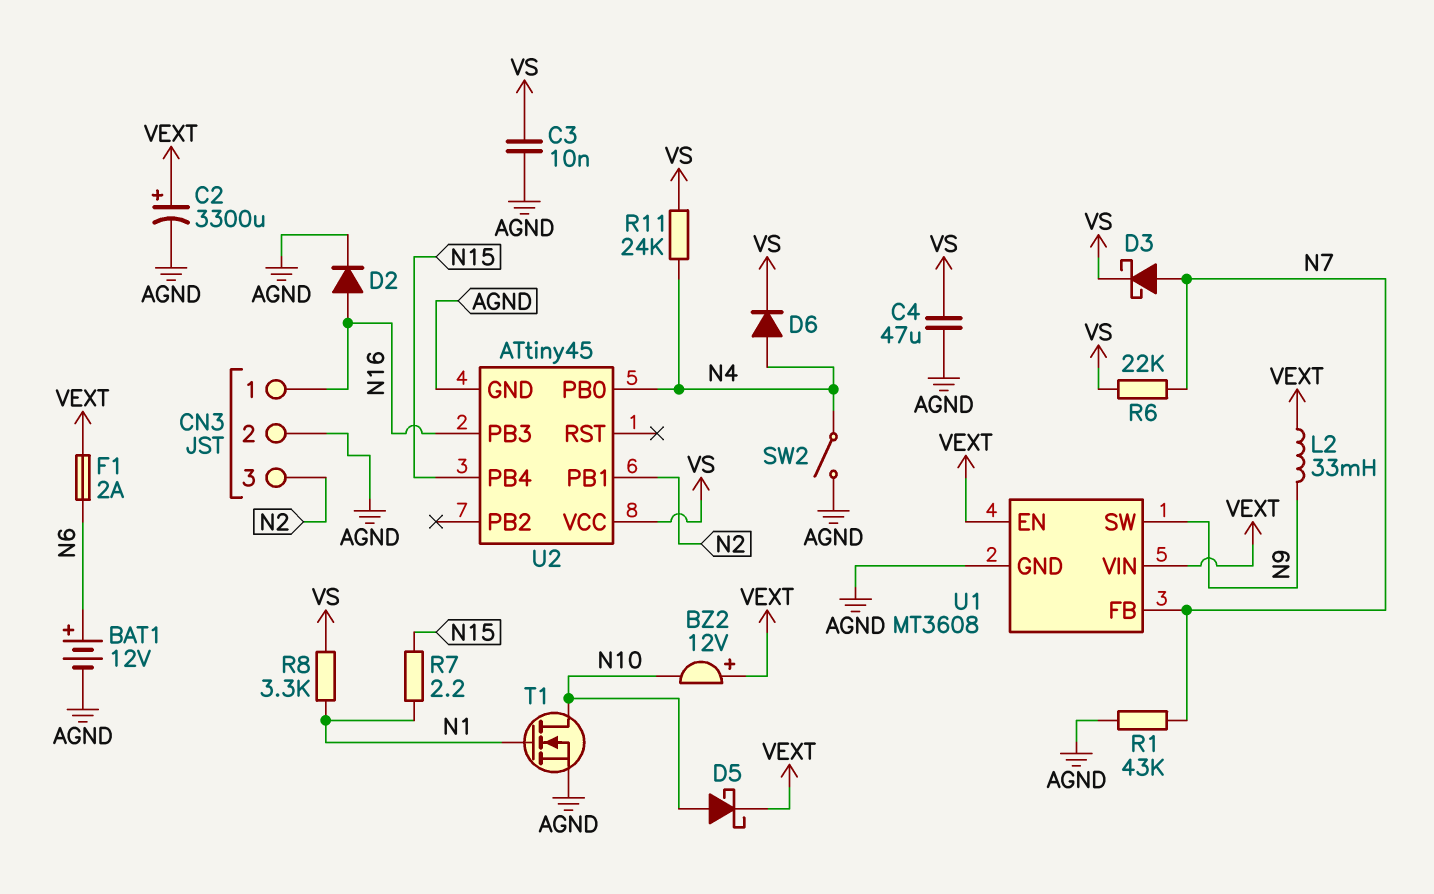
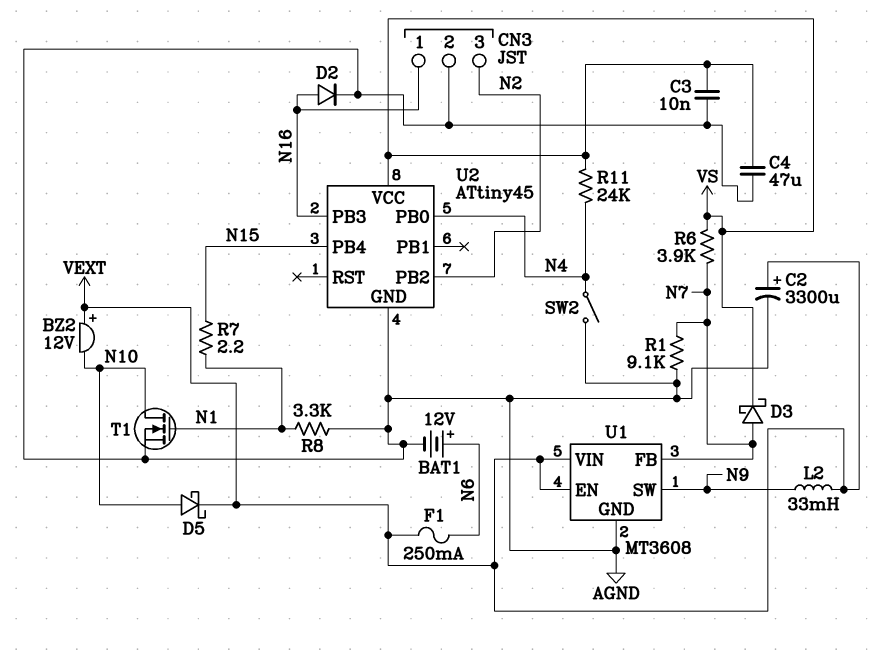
D6: diode (A N4, K VS) -> none
F1: 2A (N6, VEXT) -> 250mA (N6, VEXT)
R1: 43k (AGND, N7) -> 9.1k (AGND, N7)
R6: 22k (N7, VS) -> 3.9k (N7, VS)
R8: 3.3k (N1, VS) -> 3.3k (AGND, N1)
U2 pin PB1: N2 -> none
U2 pin PB2: none -> N2

